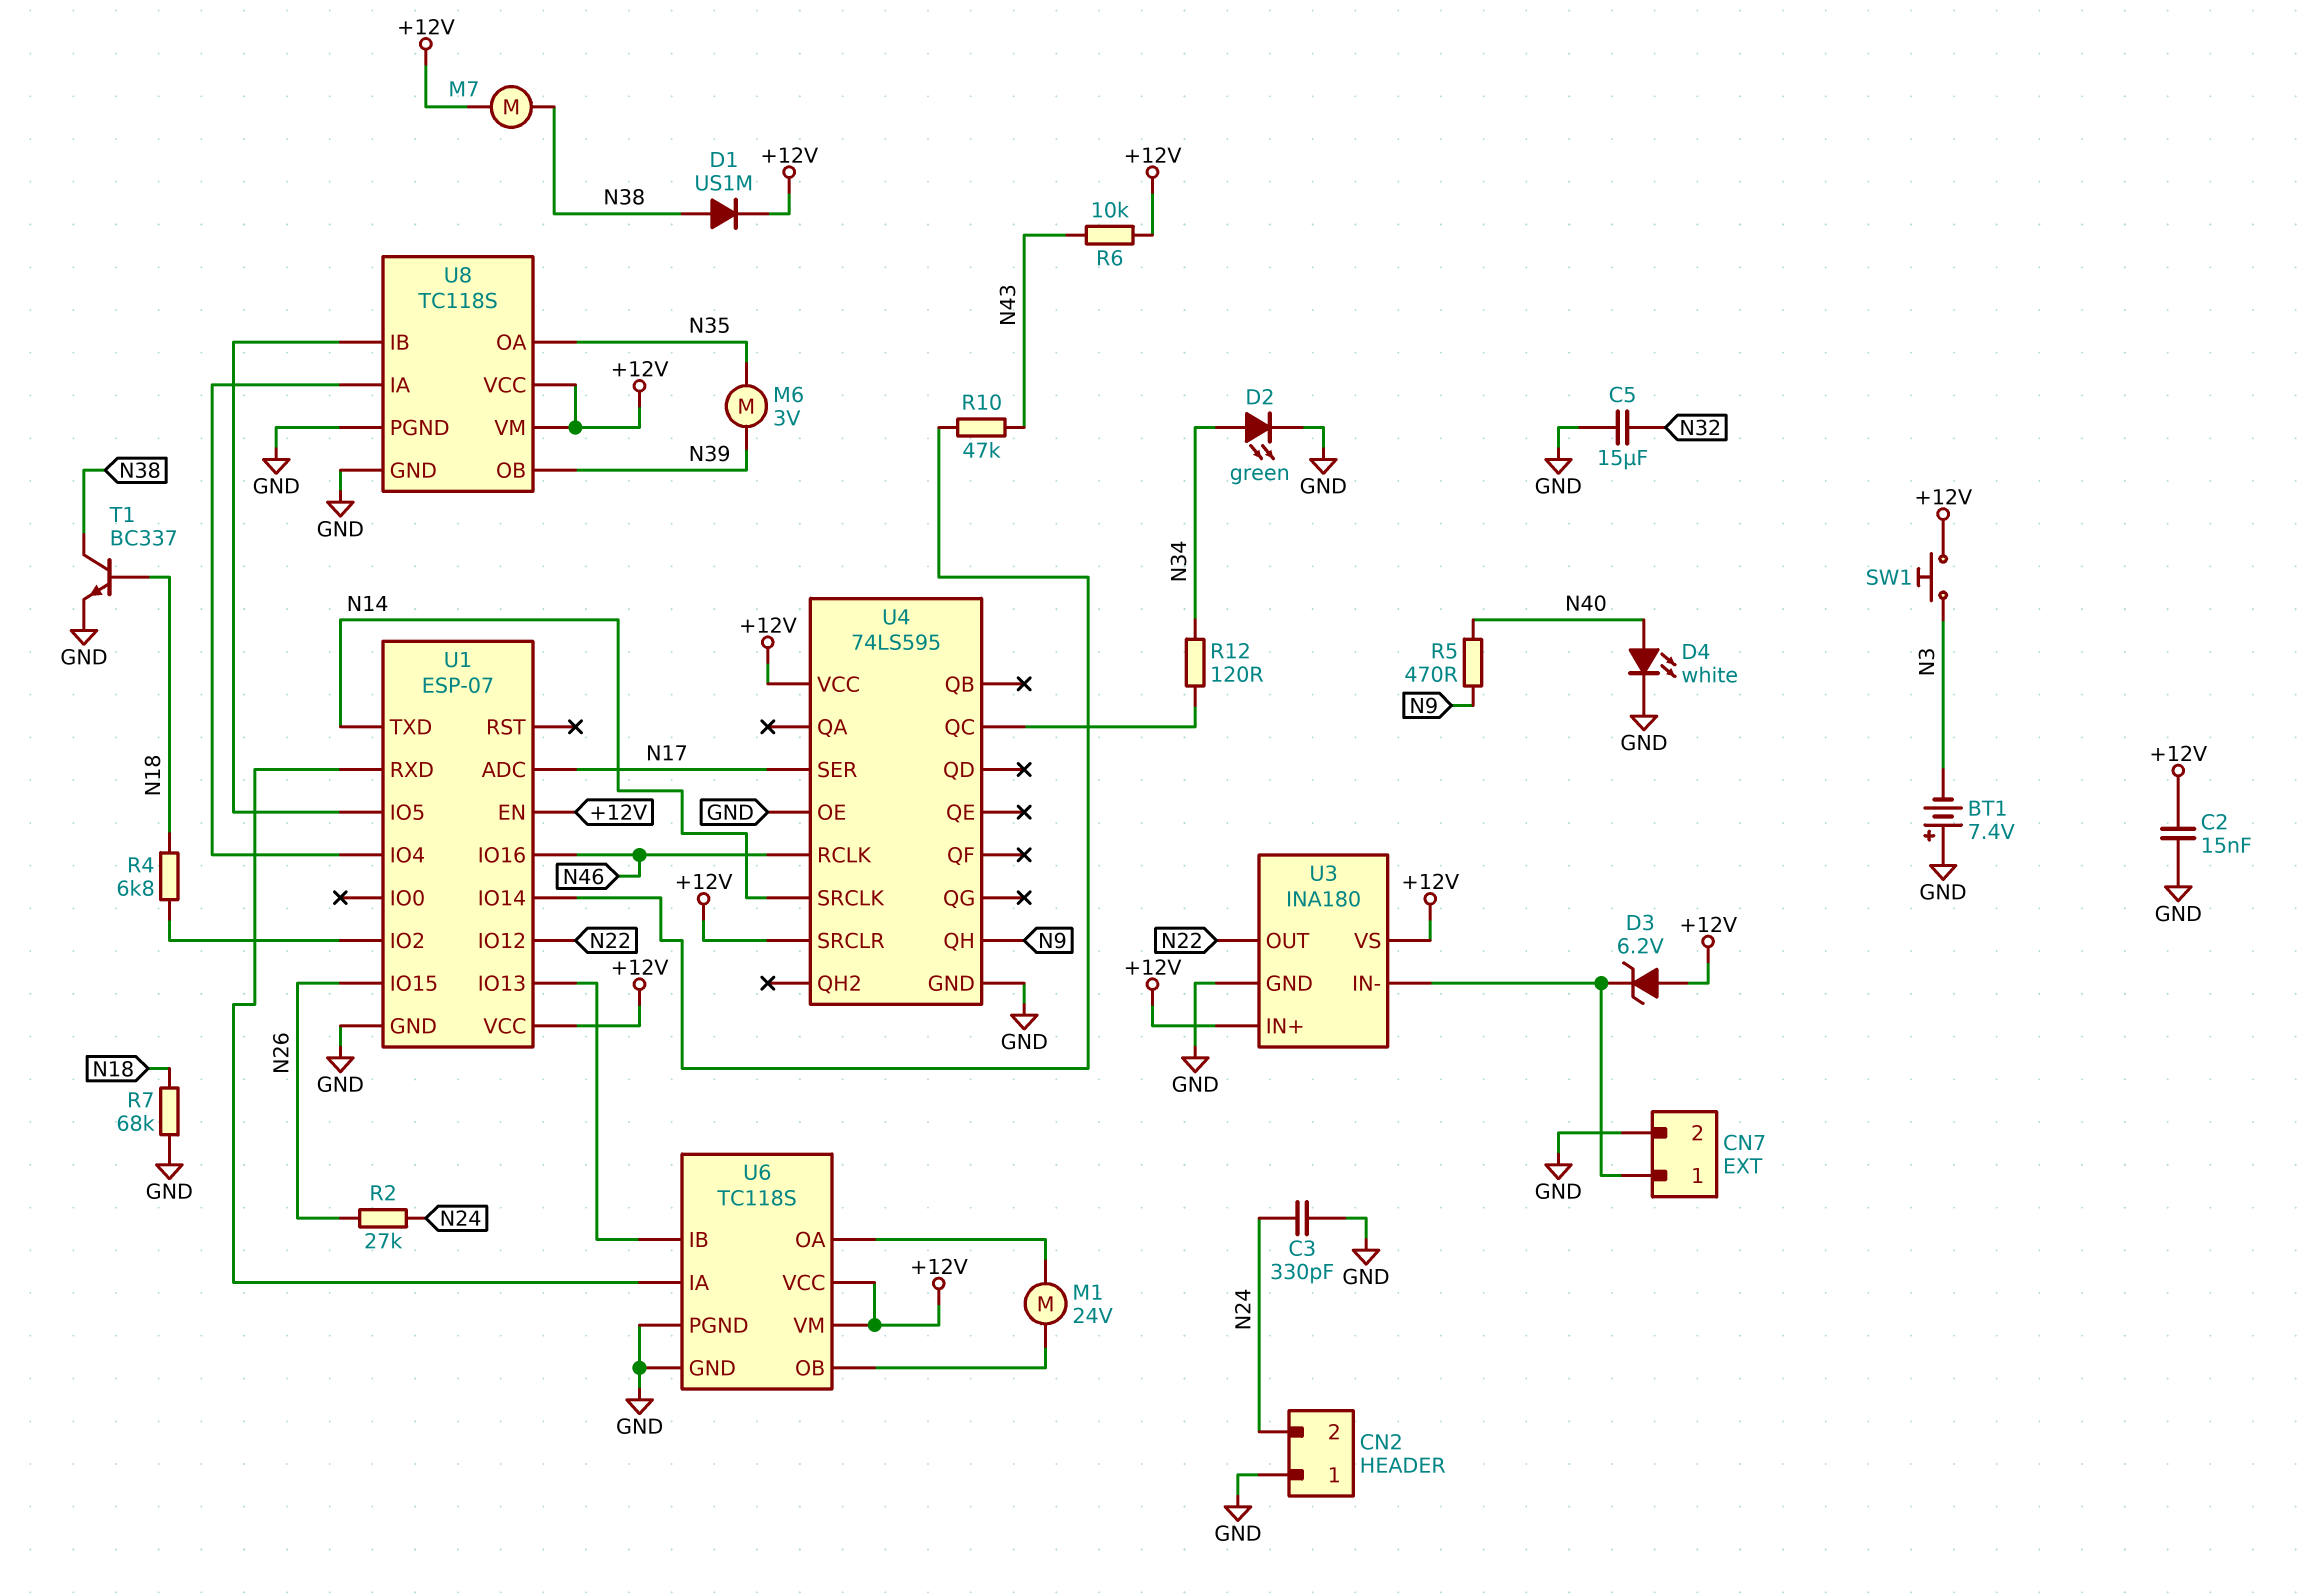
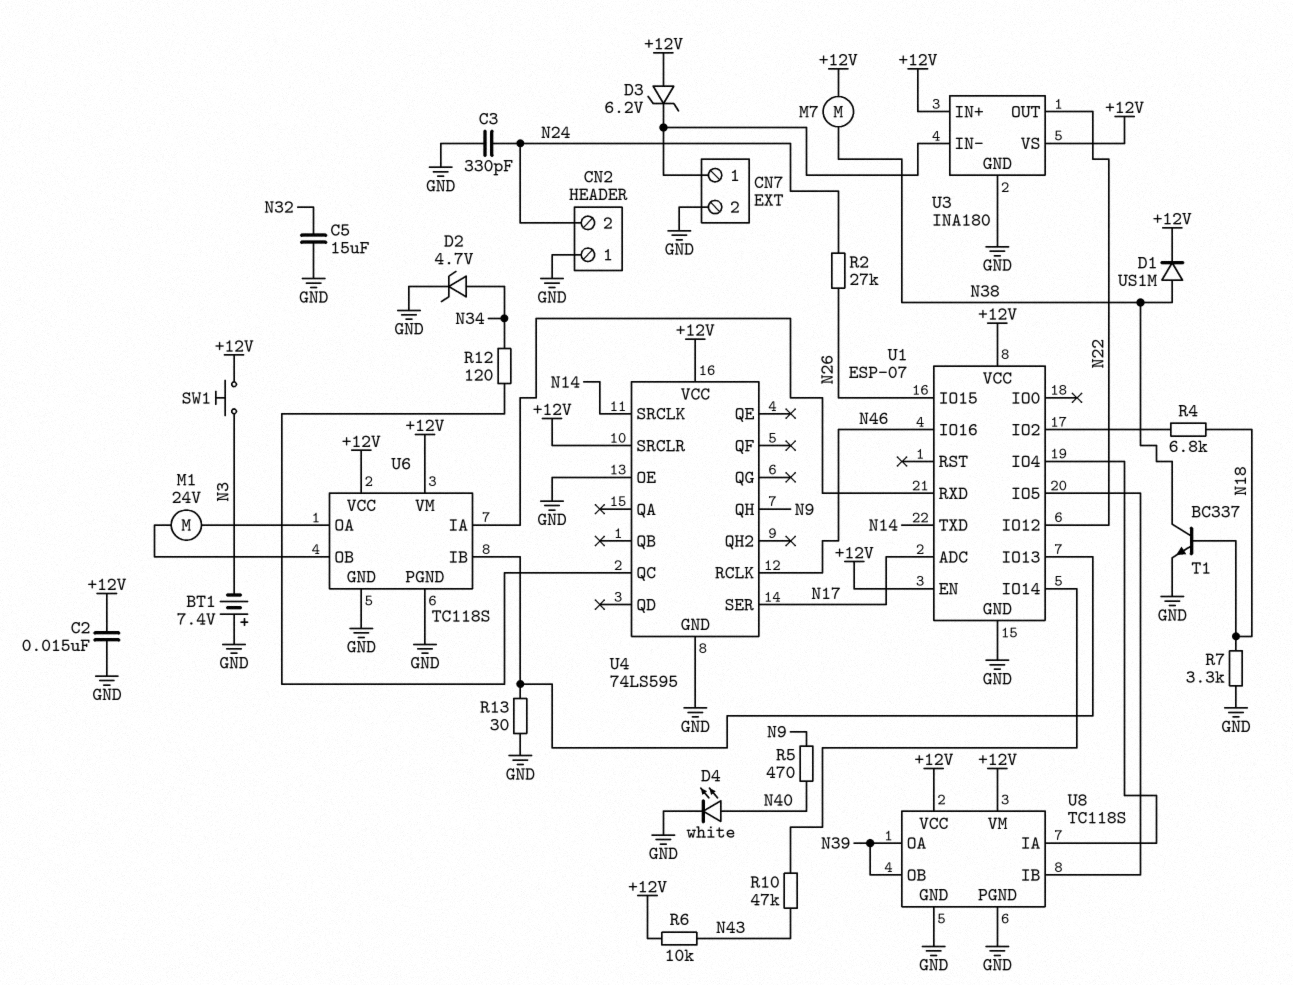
D2: LED green (A N34, K GND) -> zener 4.7V (A N34, K GND)
M6: motor 3V (N35, N39) -> none
R7: 68k (GND, N18) -> 3.3k (GND, N18)
R13: none -> 30 (GND, U1/IO13)
U8 pin OA: N35 -> N39

